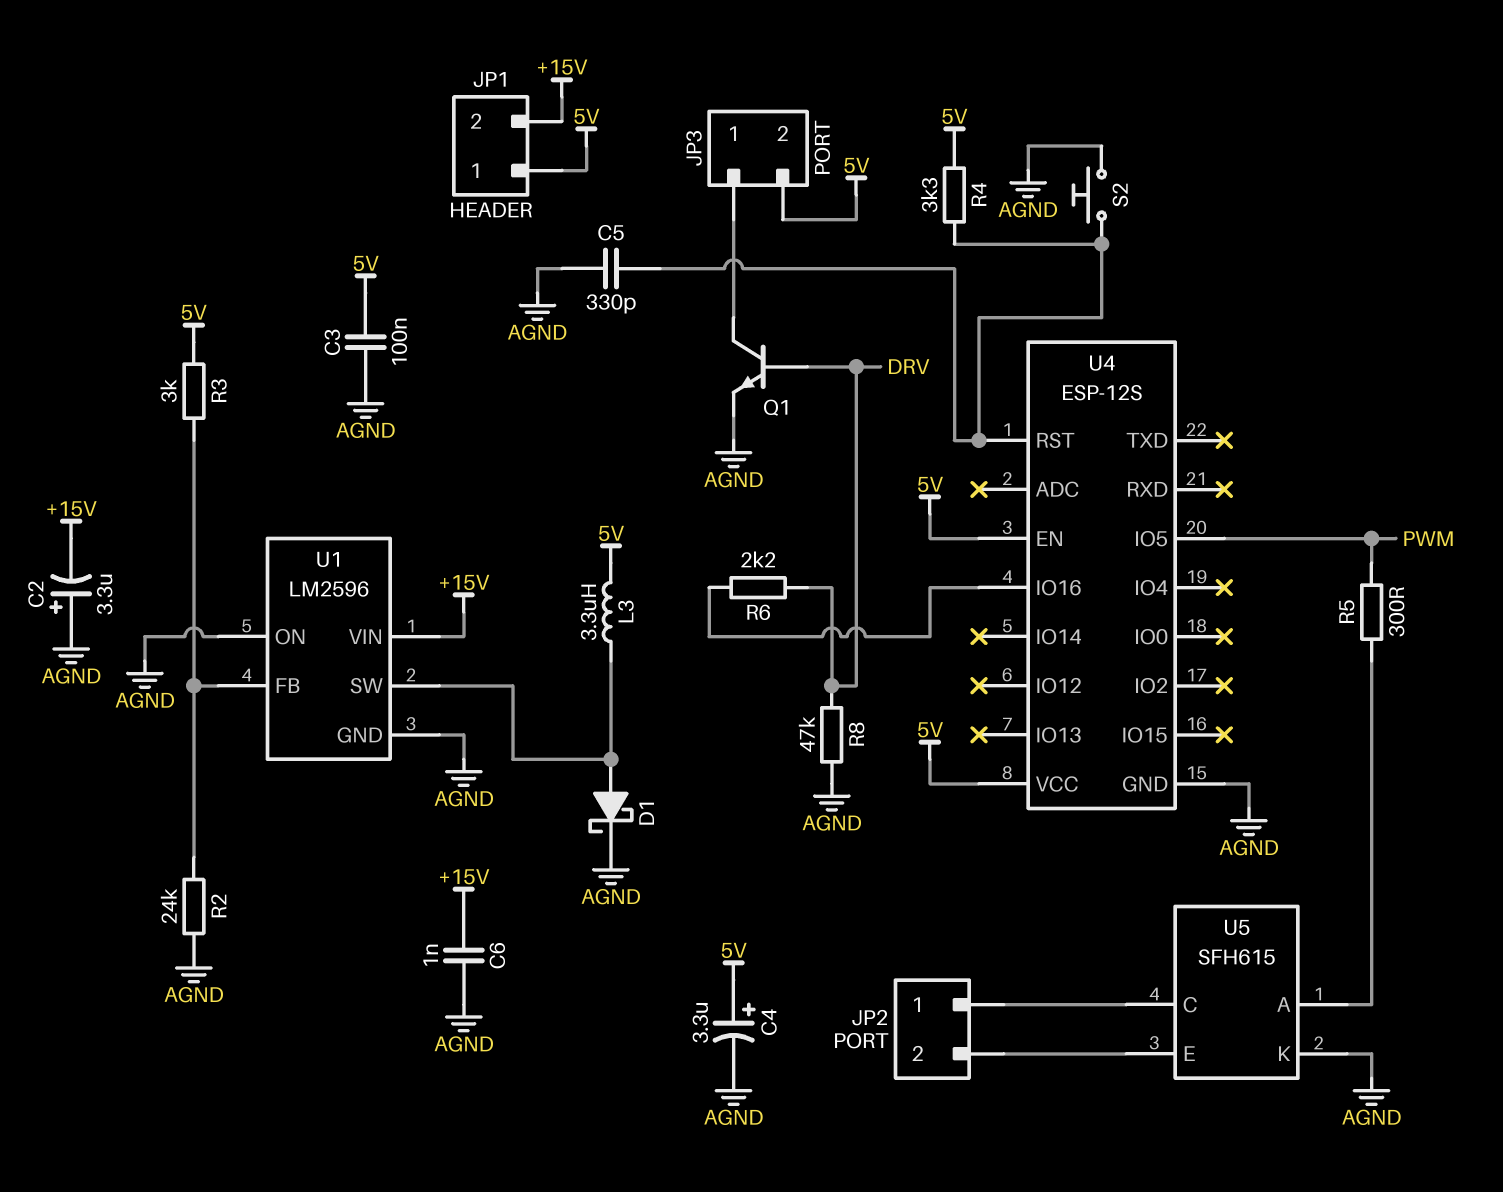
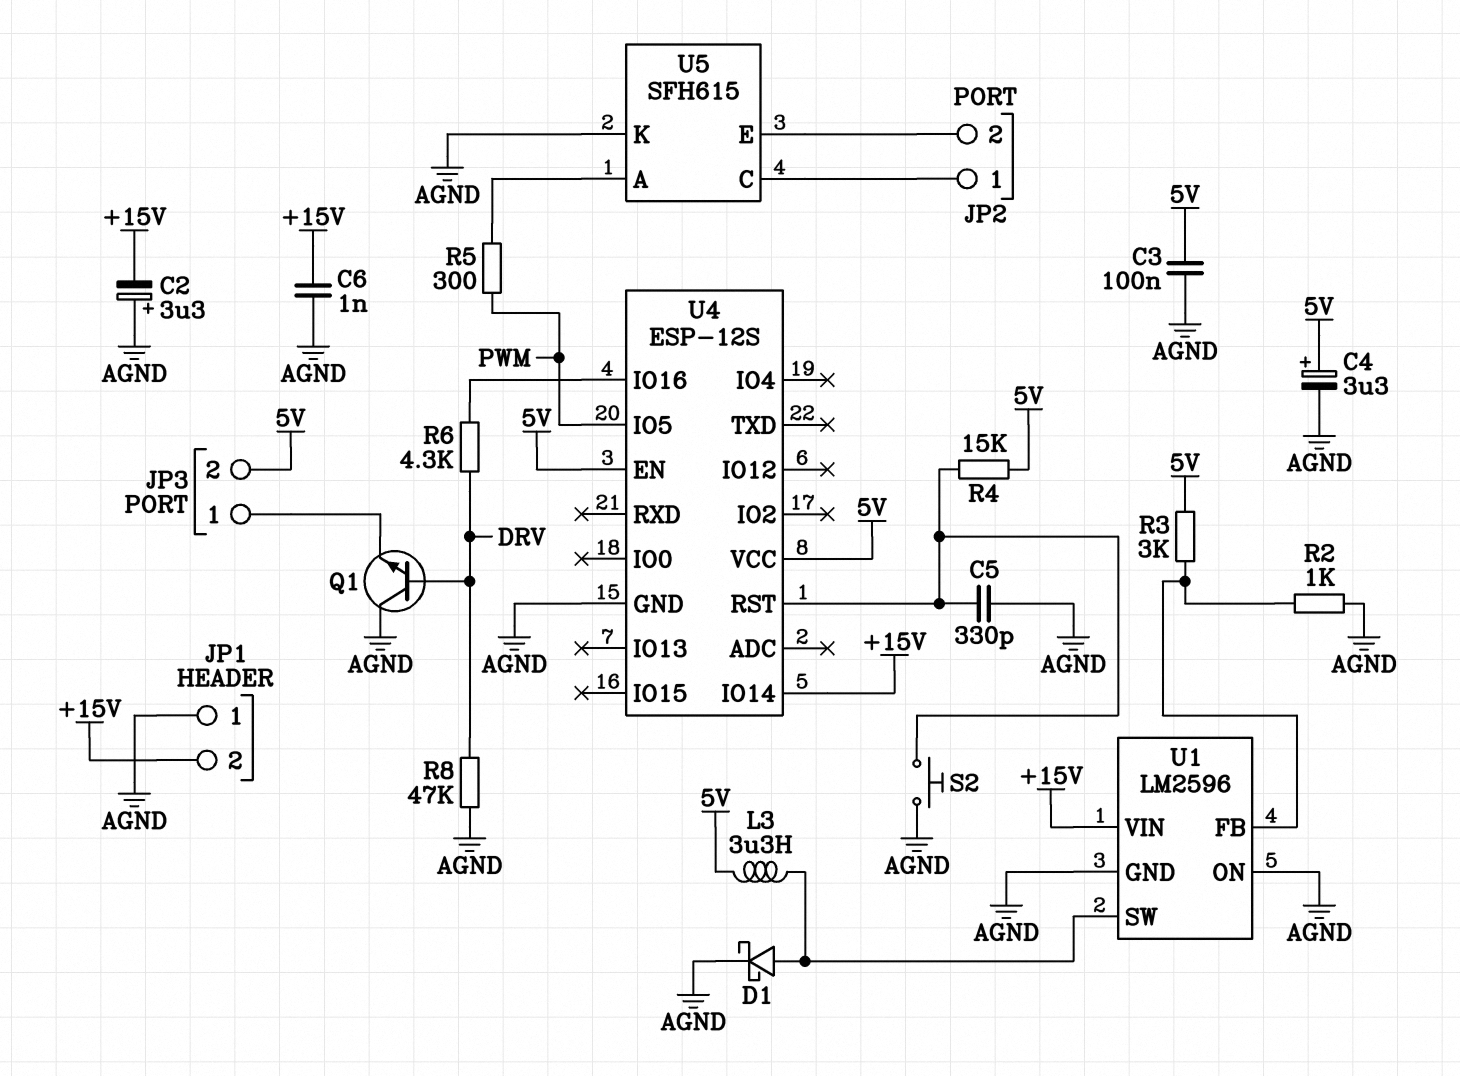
JP1 pin 1: 5V -> AGND
Q1: NPN (B DRV, C JP3/1, E AGND) -> NPN (B DRV, C AGND, E JP3/1)
R2: 24k (AGND, U1/FB) -> 1k (AGND, U1/FB)
R4: 3.3k (5V, U4/RST) -> 15k (5V, U4/RST)
R6: 2.2k (DRV, U4/IO16) -> 4.3k (DRV, U4/IO16)
U4 pin IO14: none -> +15V

